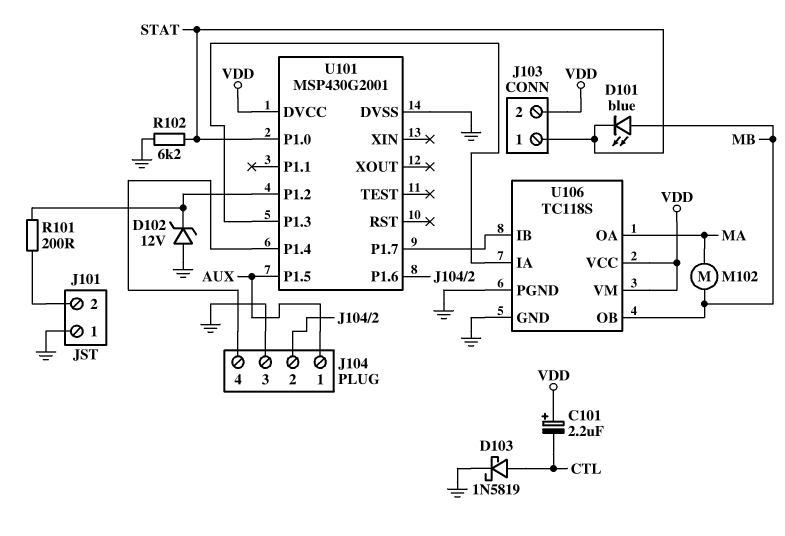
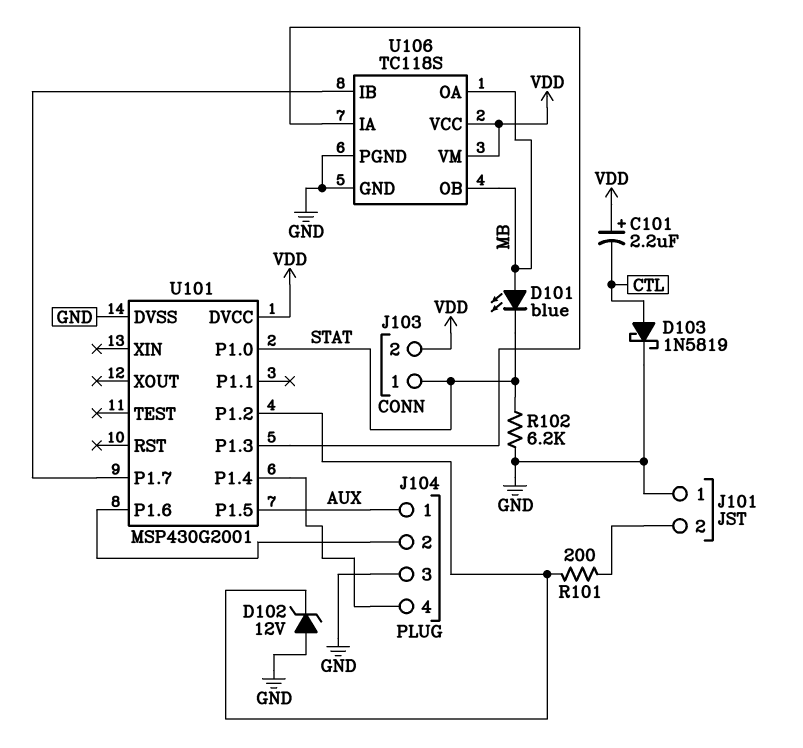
M102: motor (MA, MB) -> none
U106 pin OA: MA -> MB

